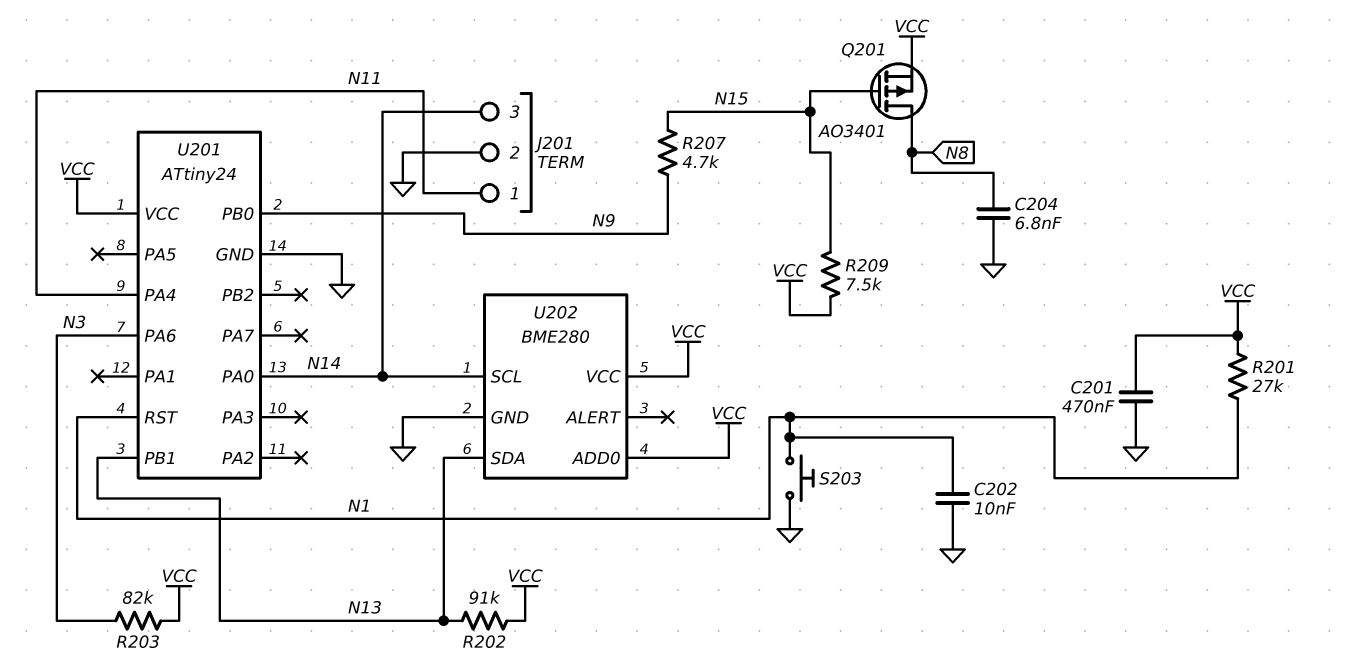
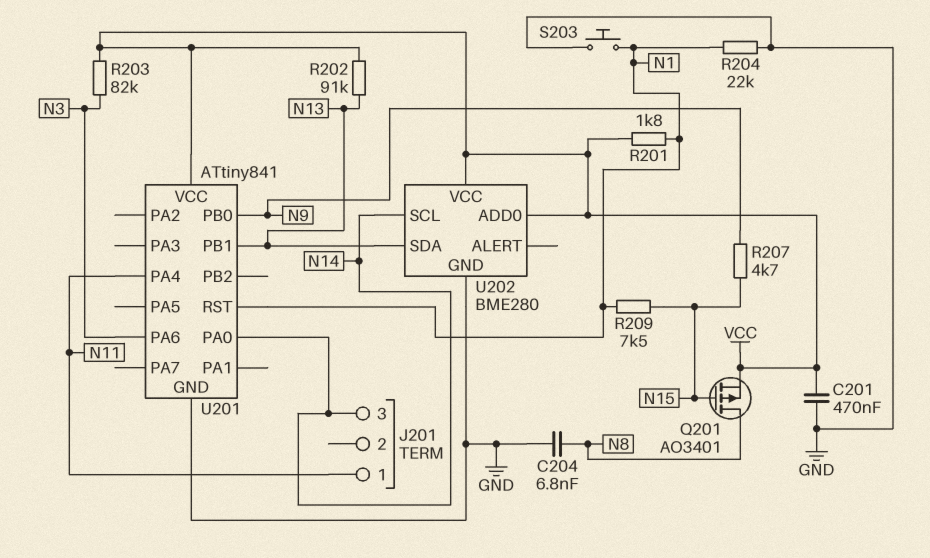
C202: 10nF (GND, N1) -> none
J201 pin 2: GND -> none
R201: 27k (N1, VCC) -> 1.8k (N1, VCC)
R204: none -> 22k (GND, N1)
R209: 7.5k (N15, VCC) -> 7.5k (N1, N15)
U201: ATtiny24 -> ATtiny841

